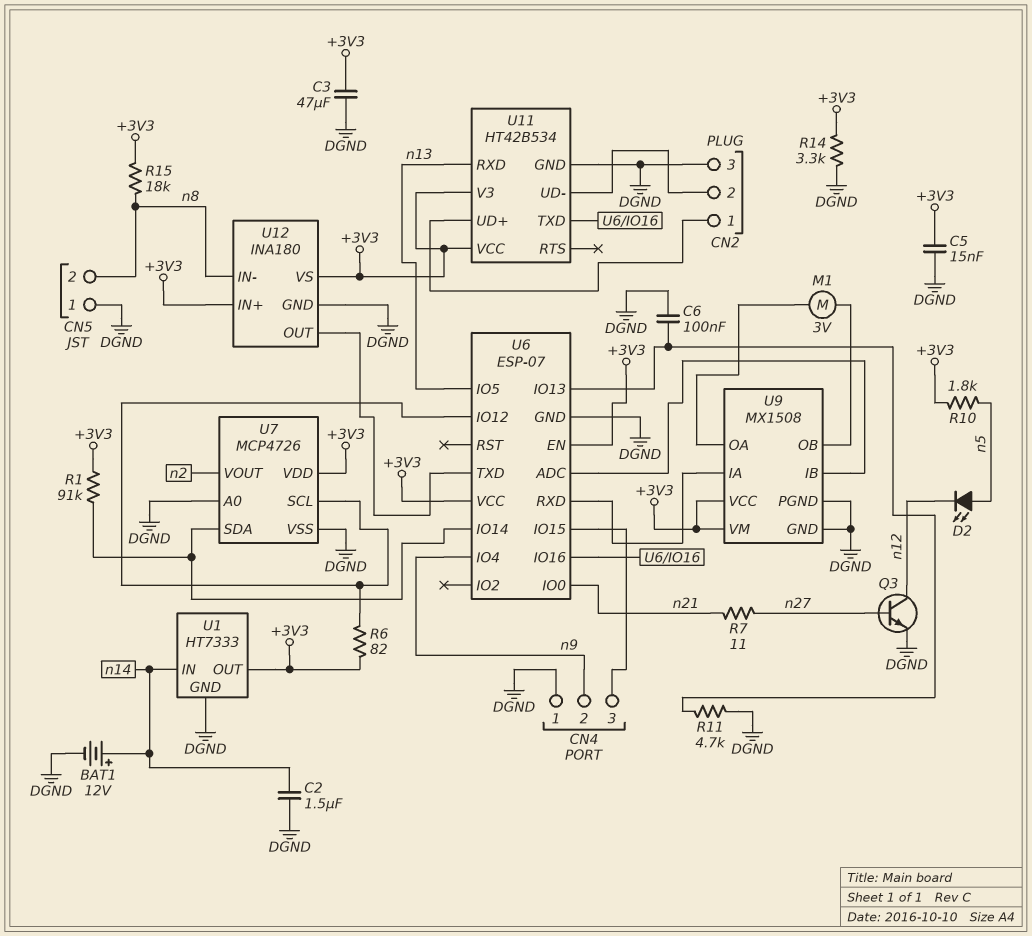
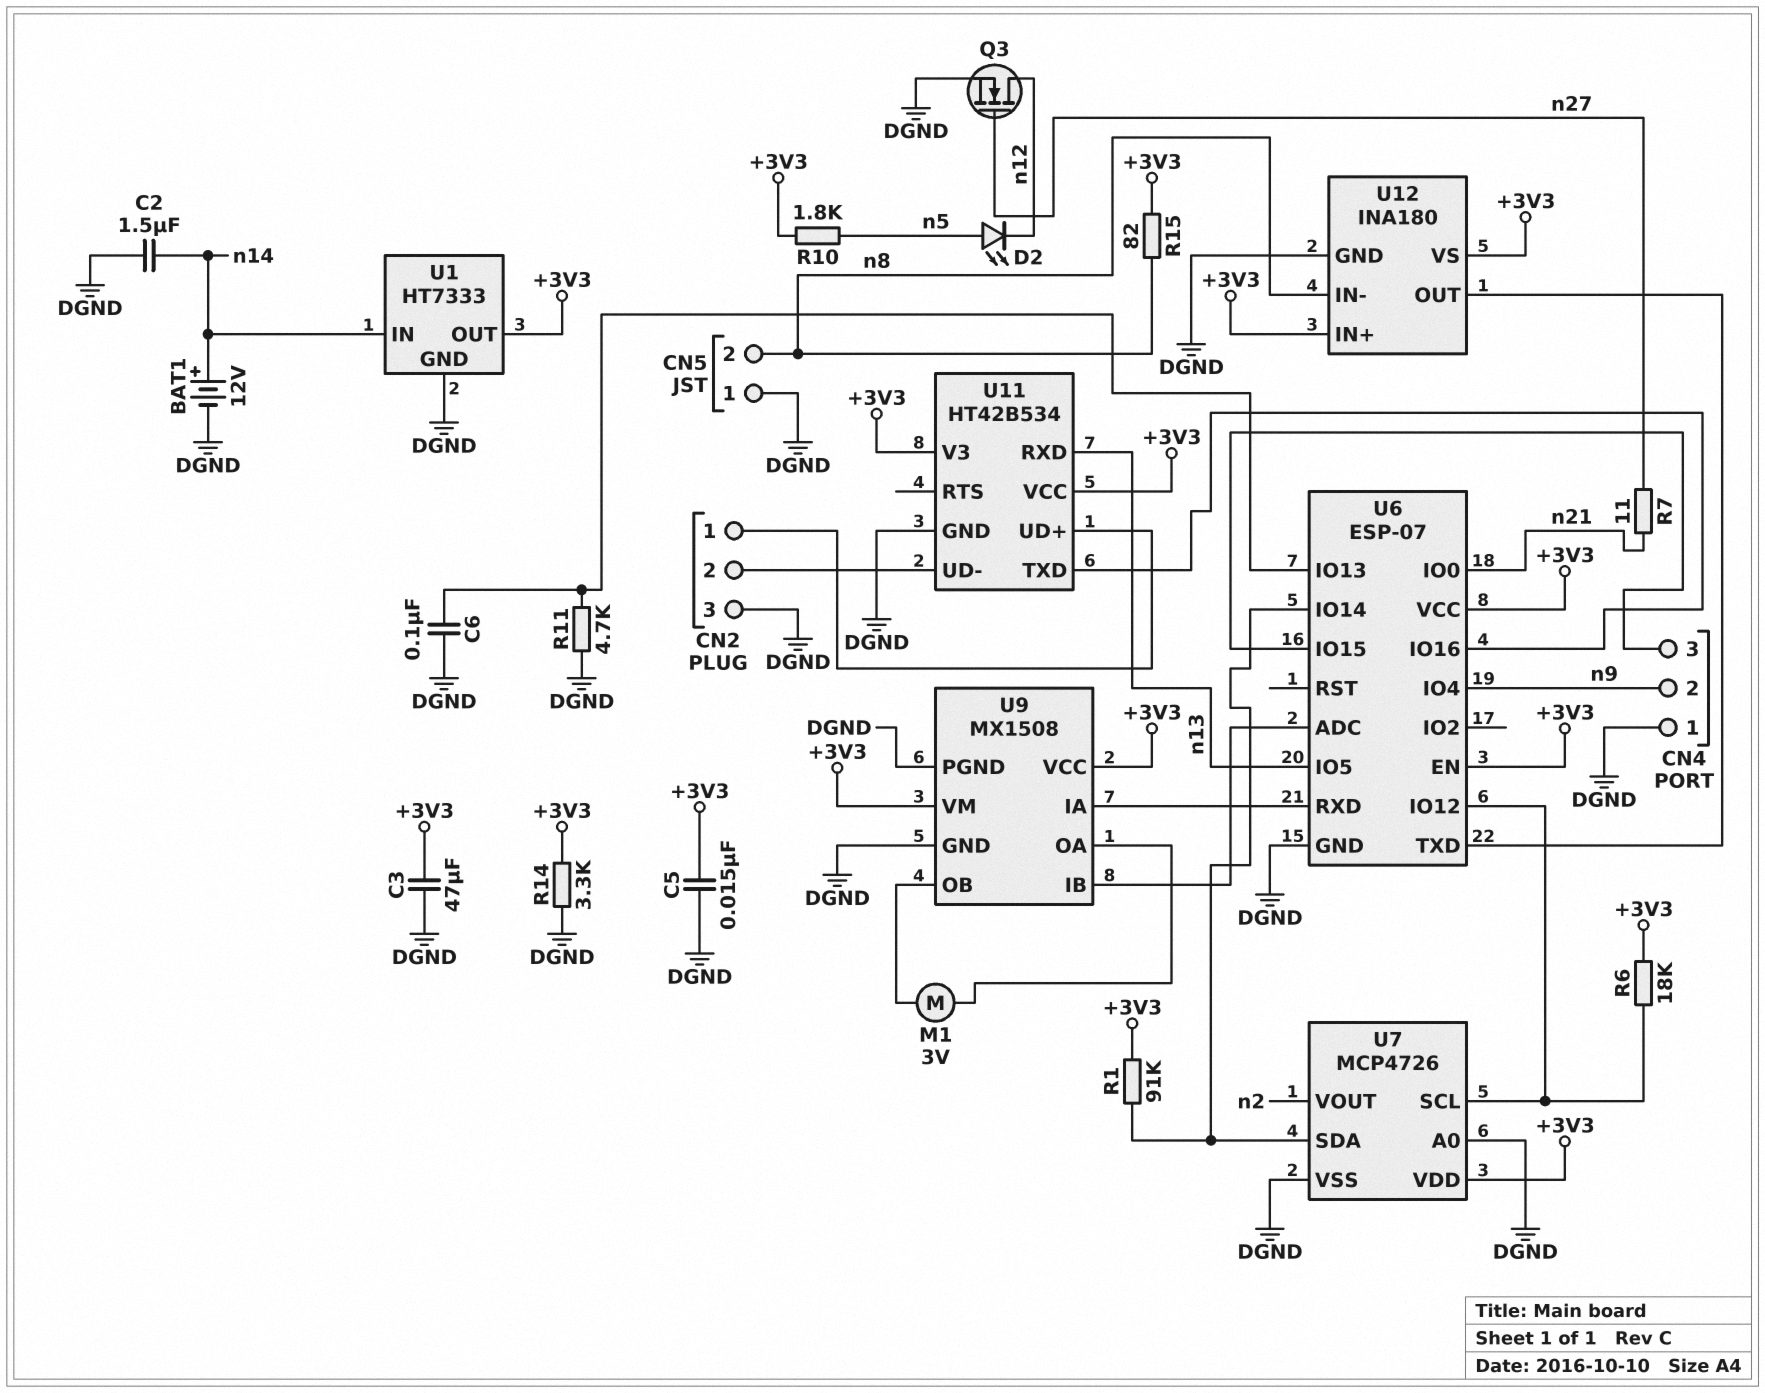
Q3: NPN (B n27, C n12, E DGND) -> NMOS (G n27, D n12, S DGND)
R6: 82 (+3V3, U6/IO12) -> 18k (+3V3, U6/IO12)
R15: 18k (+3V3, n8) -> 82 (+3V3, n8)

